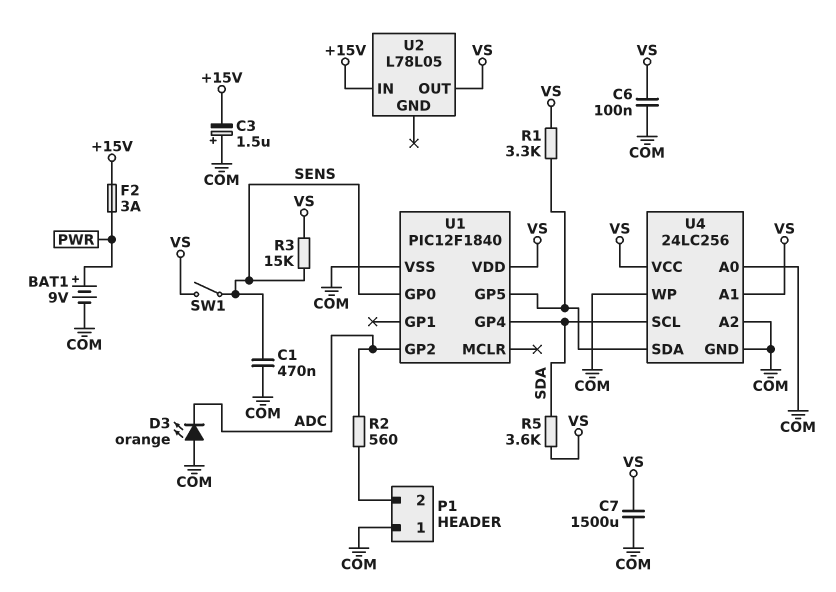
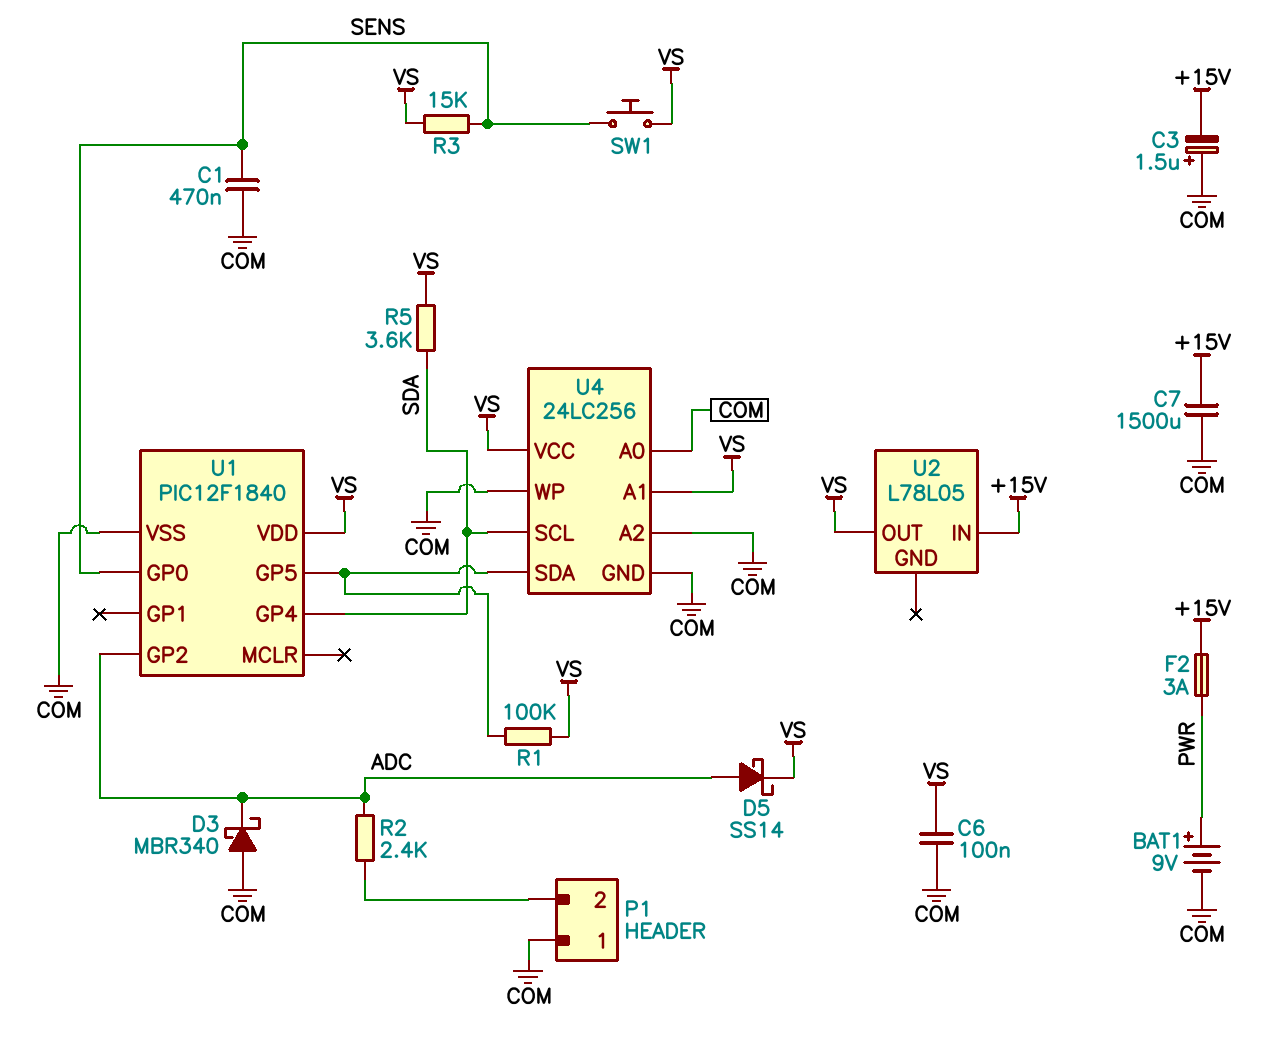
C7: 1500uF (COM, VS) -> 1500uF (+15V, COM)
D3: LED orange (A COM, K ADC) -> schottky MBR340 (A COM, K ADC)
D5: none -> schottky SS14 (A ADC, K VS)
R1: 3.3k (U1/GP5, VS) -> 100k (U1/GP5, VS)
R2: 560 (ADC, P1/2) -> 2.4k (ADC, P1/2)
SW1: switch (SENS, VS) -> button (SENS, VS)

